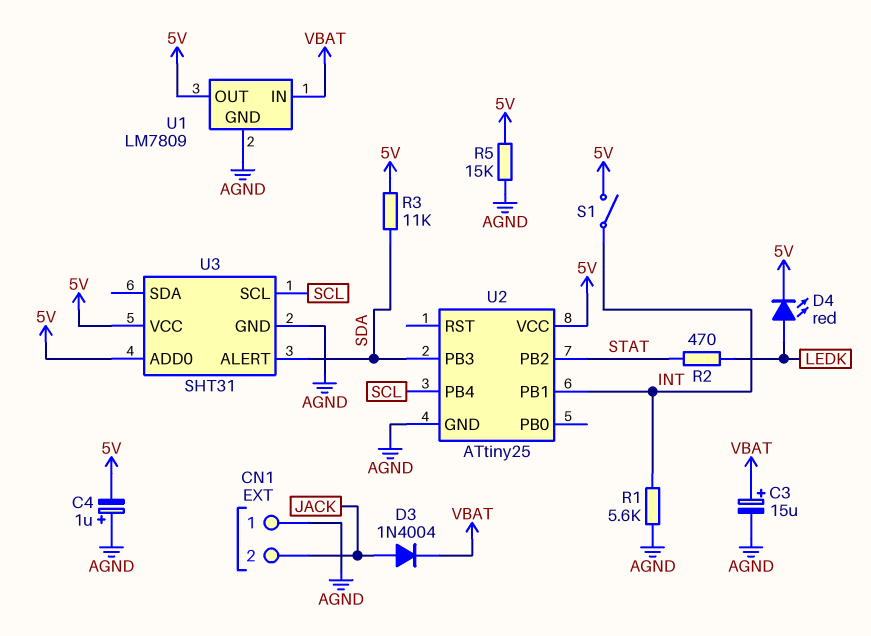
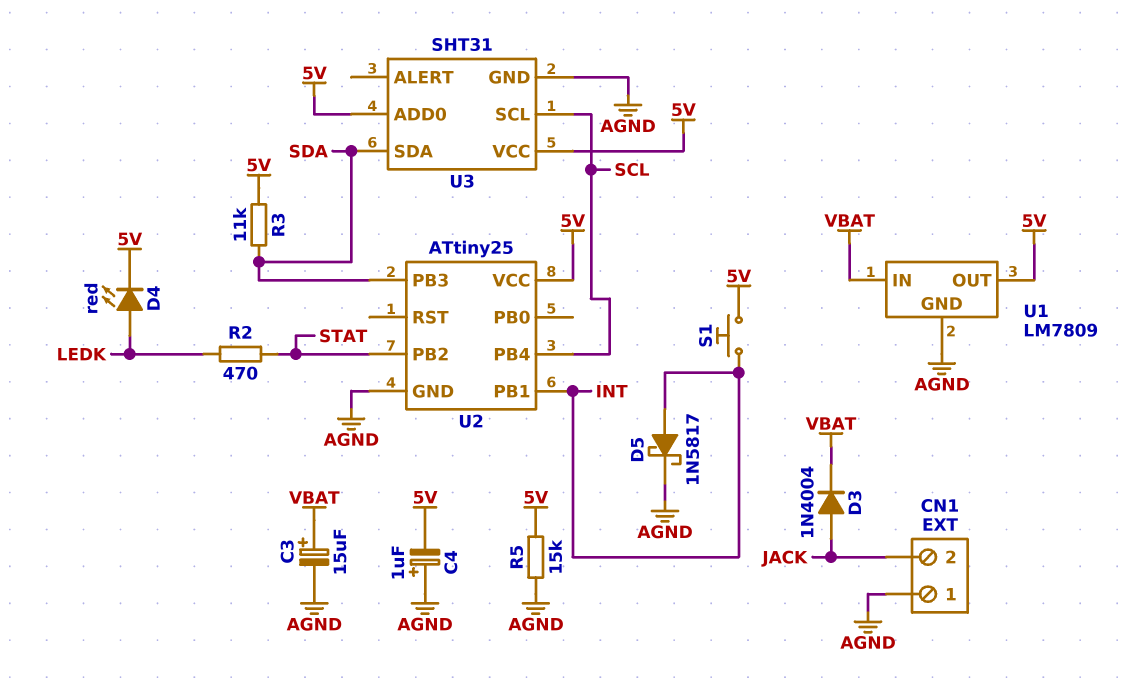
D5: none -> schottky 1N5817 (A INT, K AGND)
R1: 5.6k (AGND, INT) -> none
S1: switch (5V, INT) -> button (5V, INT)
U3 pin ALERT: SDA -> none
U3 pin SDA: none -> SDA

